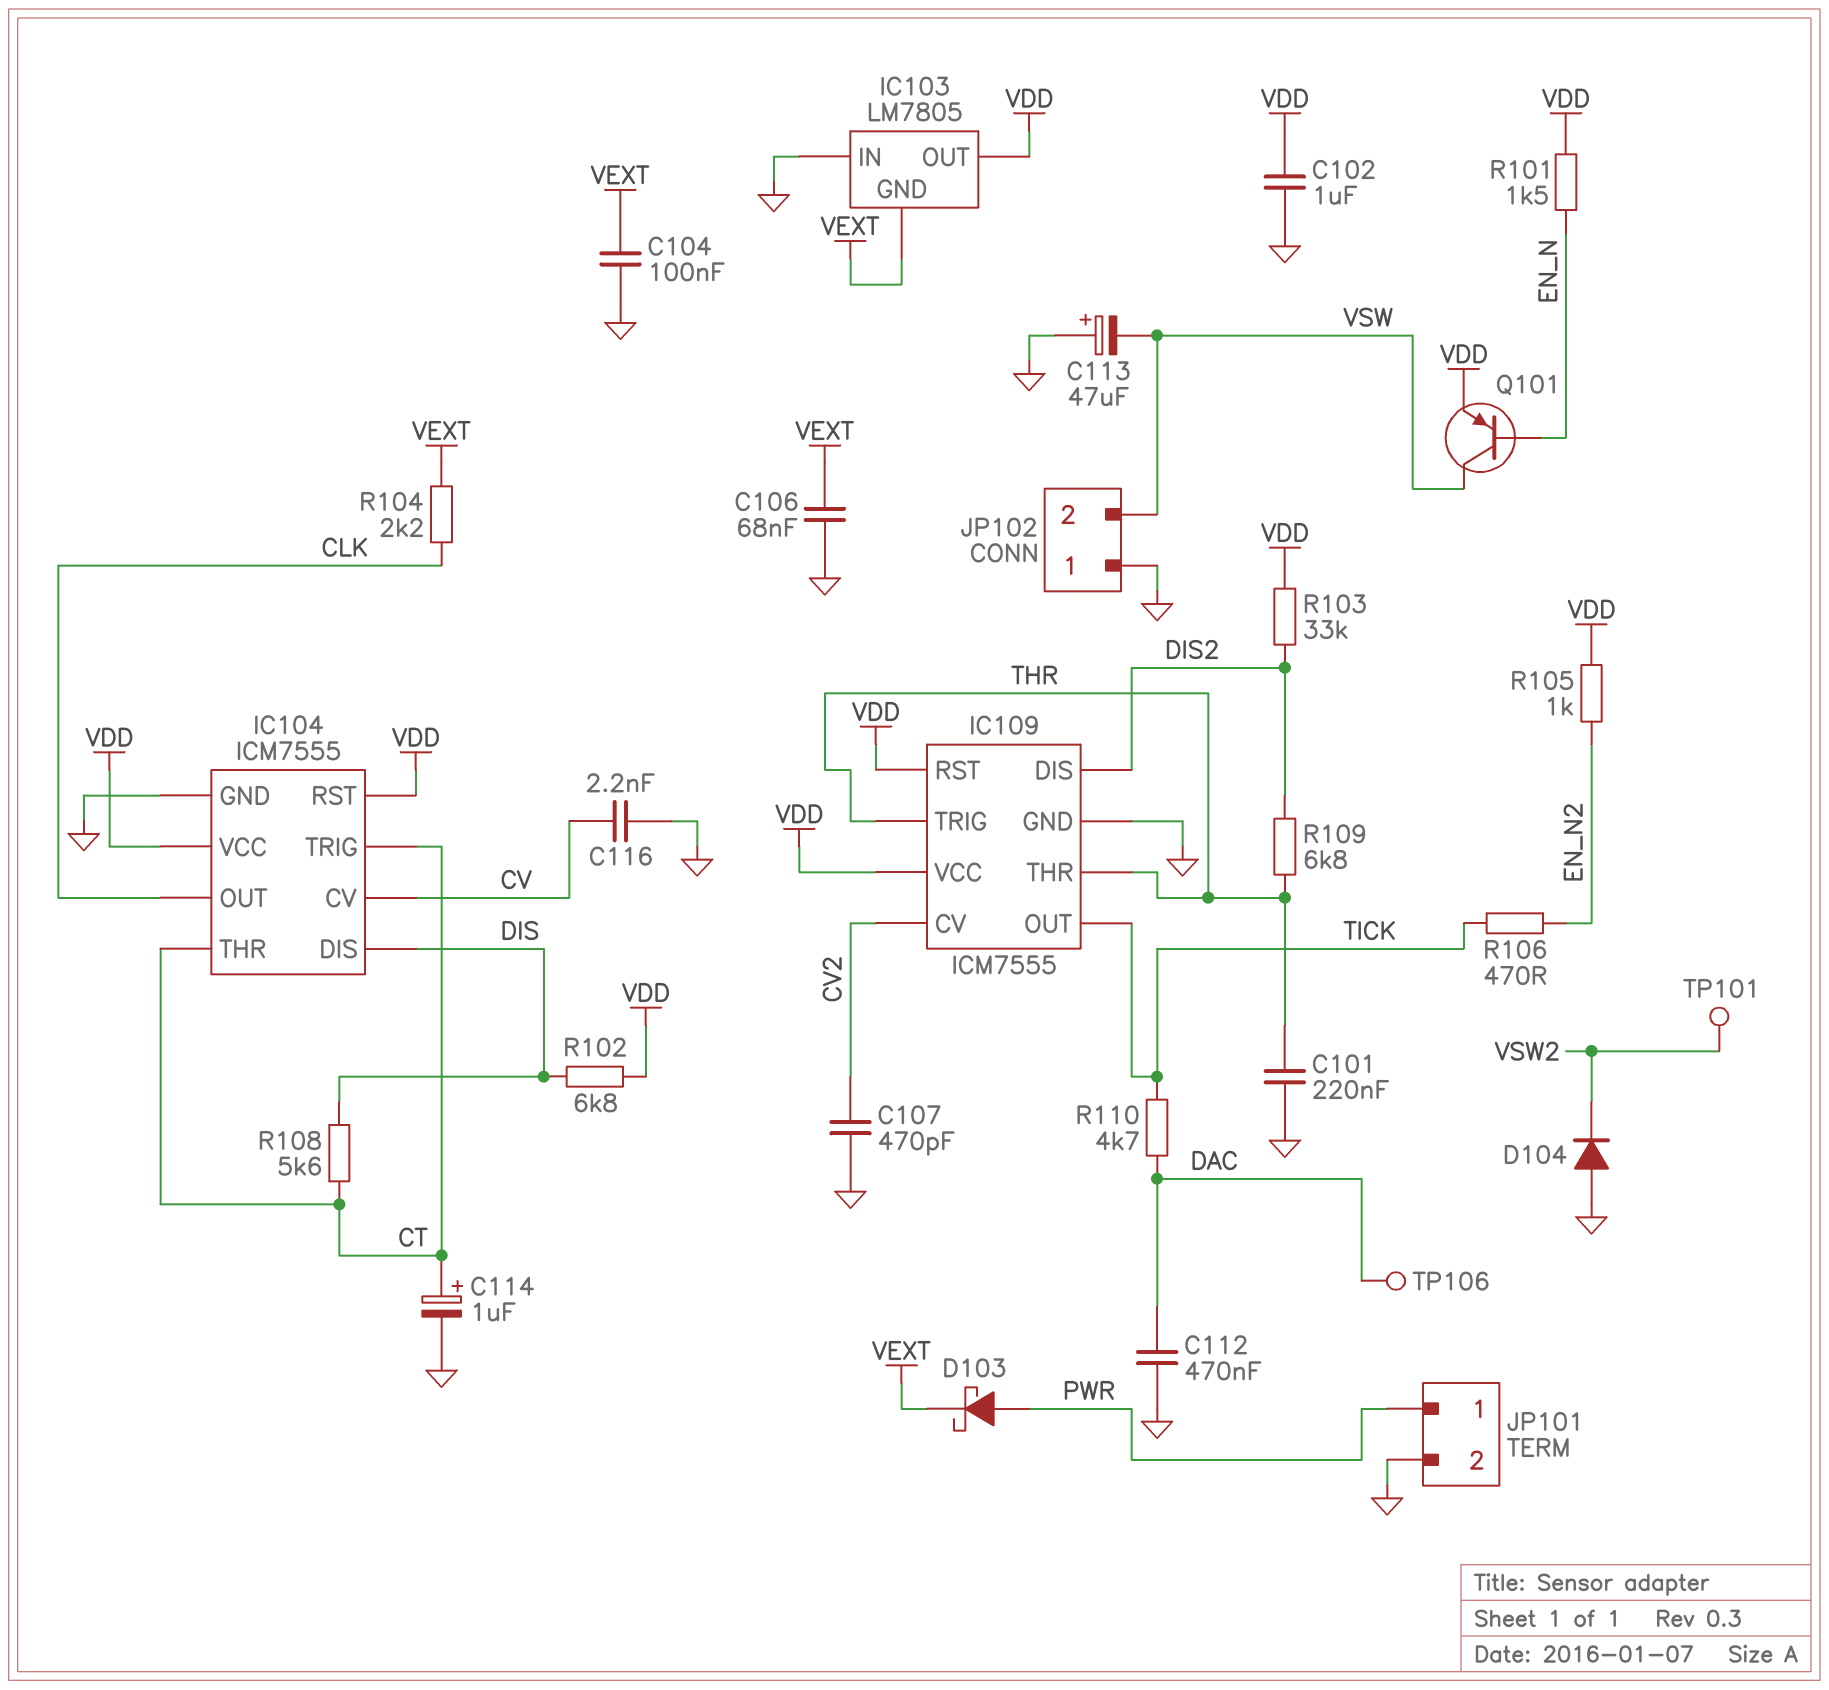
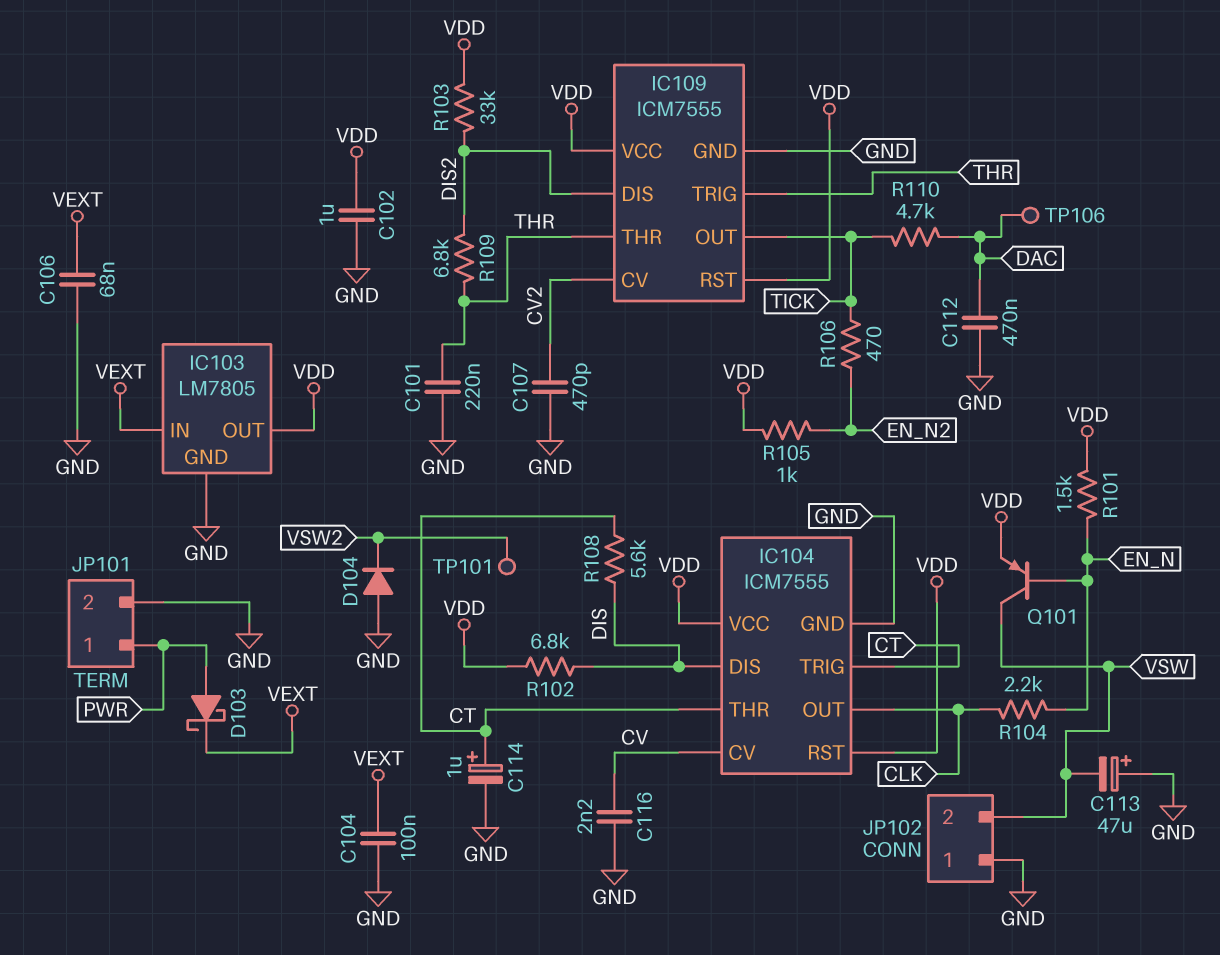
IC103 pin GND: VEXT -> GND
IC103 pin IN: GND -> VEXT
R104: 2.2k (CLK, VEXT) -> 2.2k (CLK, EN_N)

